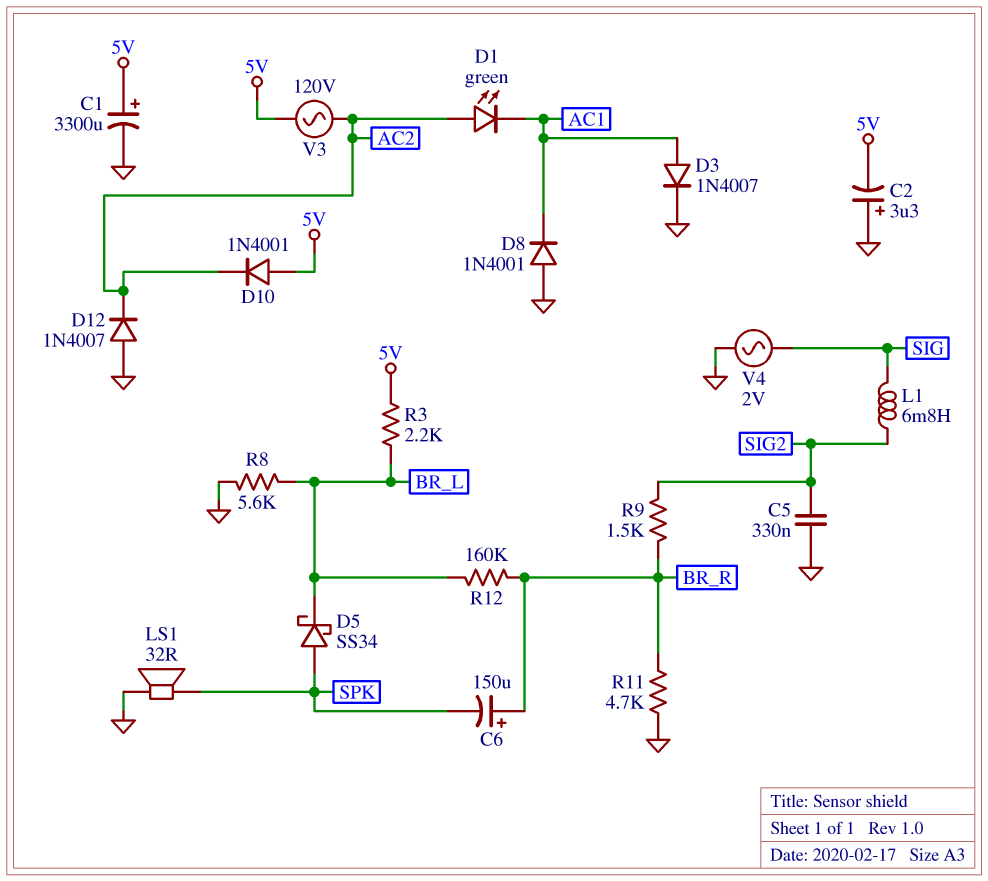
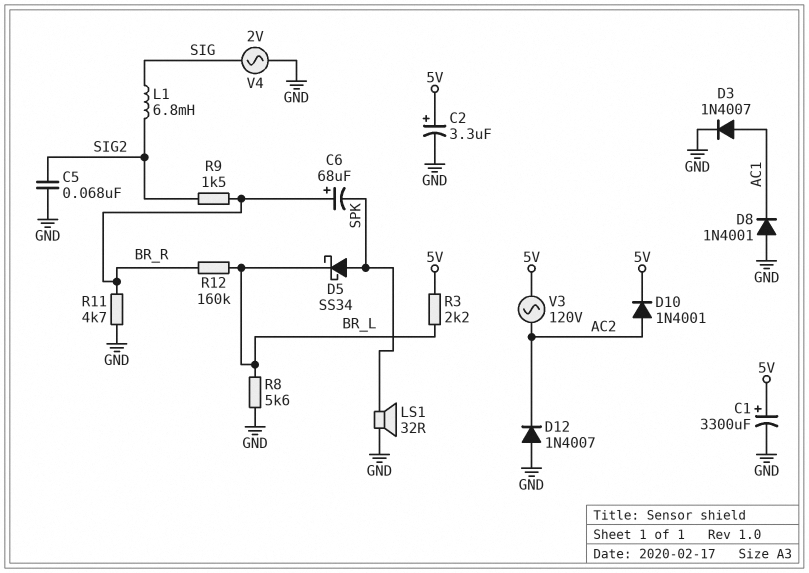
C2: 3.3uF (plus GND, minus 5V) -> 3.3uF (plus 5V, minus GND)
C5: 330nF (GND, SIG2) -> 68nF (GND, SIG2)
C6: 150uF (plus BR_R, minus SPK) -> 68uF (plus BR_R, minus SPK)
D1: LED green (A AC2, K AC1) -> none
D10: diode 1N4001 (A 5V, K AC2) -> diode 1N4001 (A AC2, K 5V)

